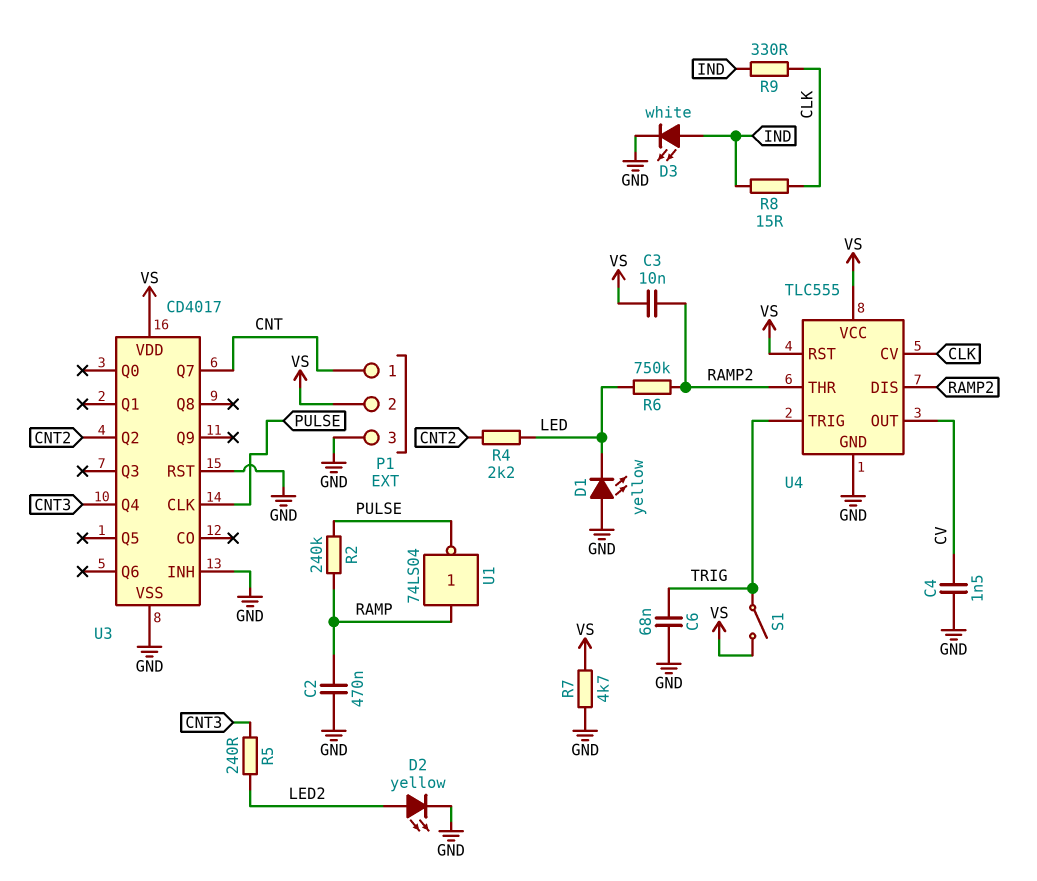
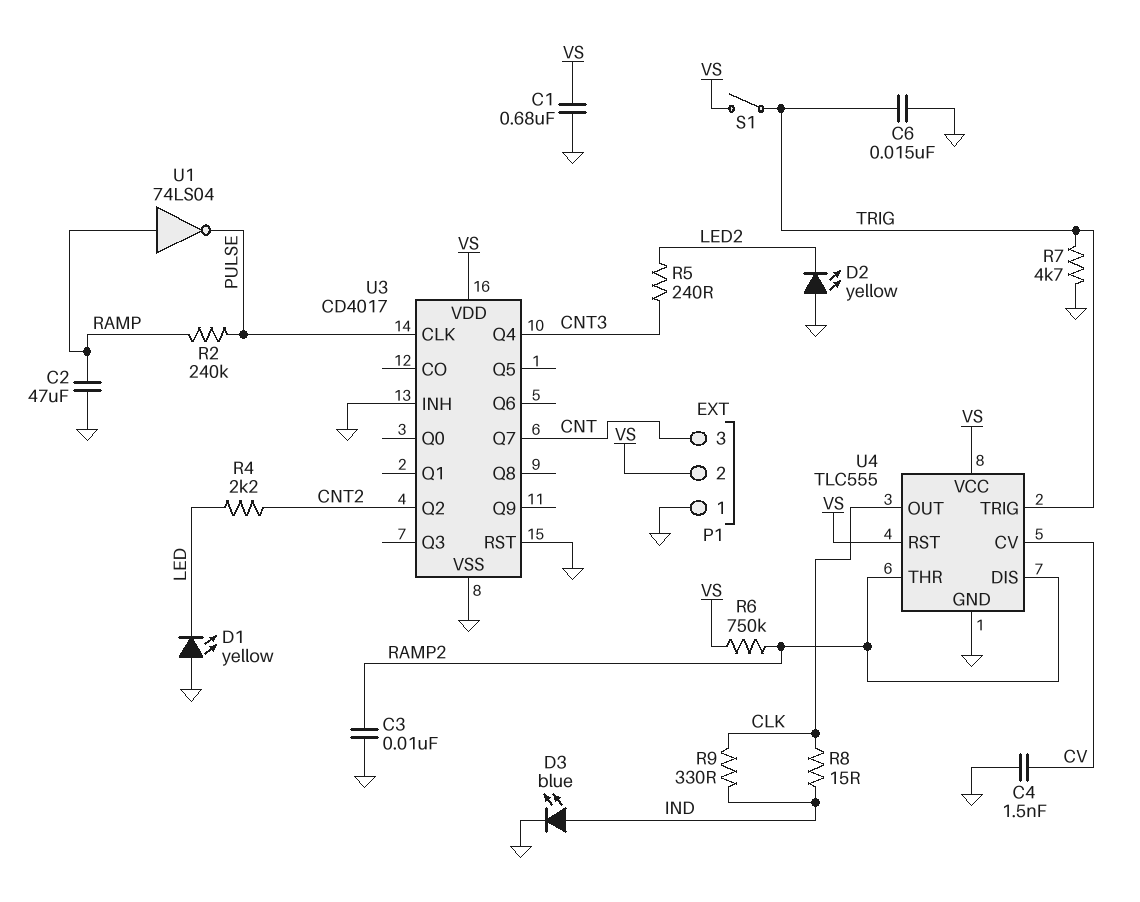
C1: none -> 680nF (GND, VS)
C2: 470nF (GND, RAMP) -> 47uF (GND, RAMP)
C3: 10nF (RAMP2, VS) -> 10nF (GND, RAMP2)
C6: 68nF (GND, TRIG) -> 15nF (GND, TRIG)
D2: LED yellow (A LED2, K GND) -> LED yellow (A GND, K LED2)
D3: LED white (A IND, K GND) -> LED blue (A IND, K GND)
P1 pin 1: CNT -> GND
P1 pin 3: GND -> CNT
R6: 750k (LED, RAMP2) -> 750k (RAMP2, VS)
R7: 4.7k (GND, VS) -> 4.7k (GND, TRIG)
U4 pin CV: CLK -> CV
U4 pin OUT: CV -> CLK

